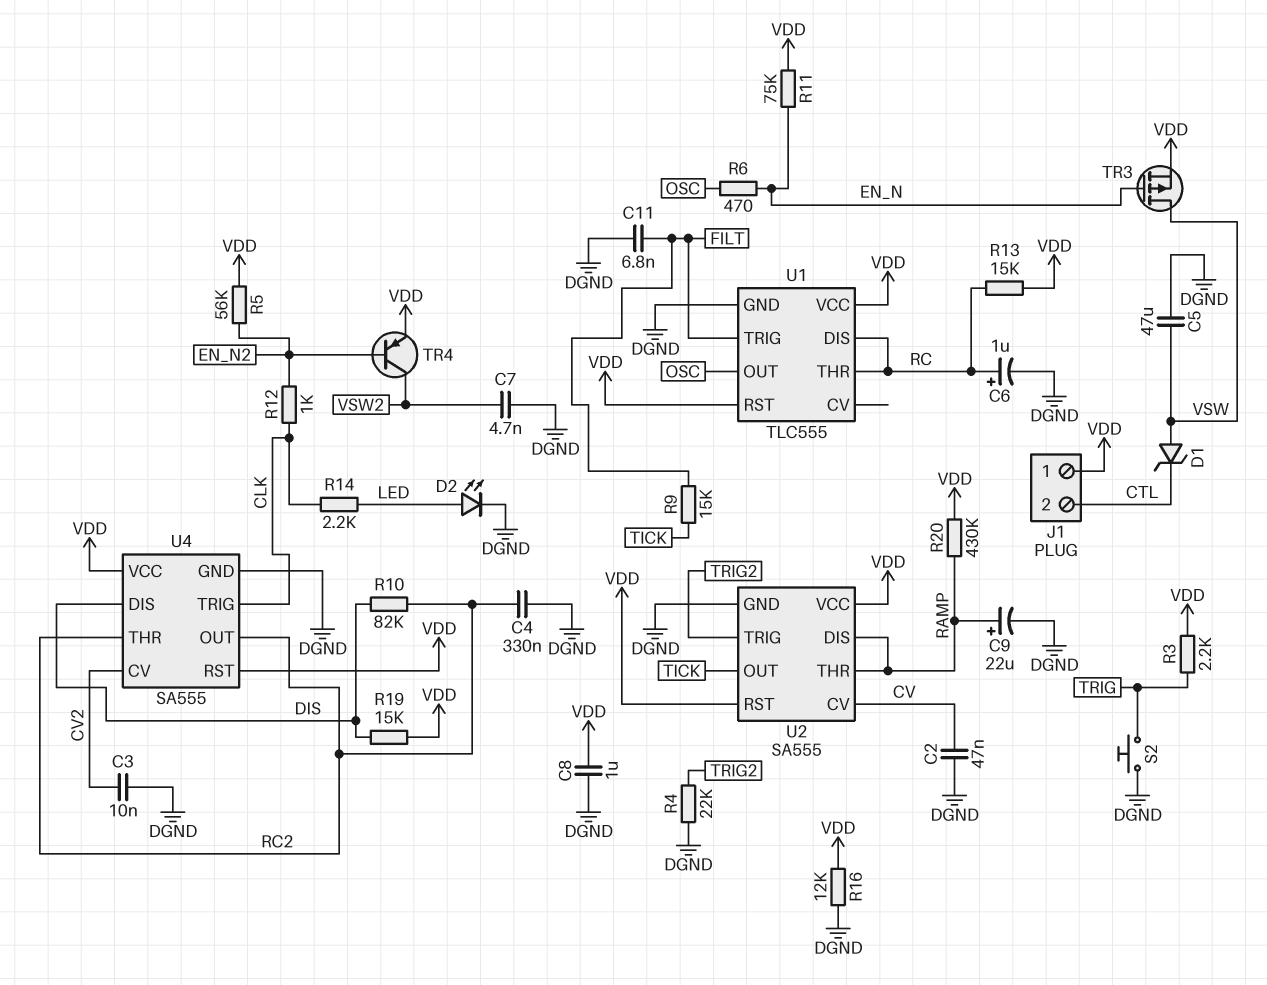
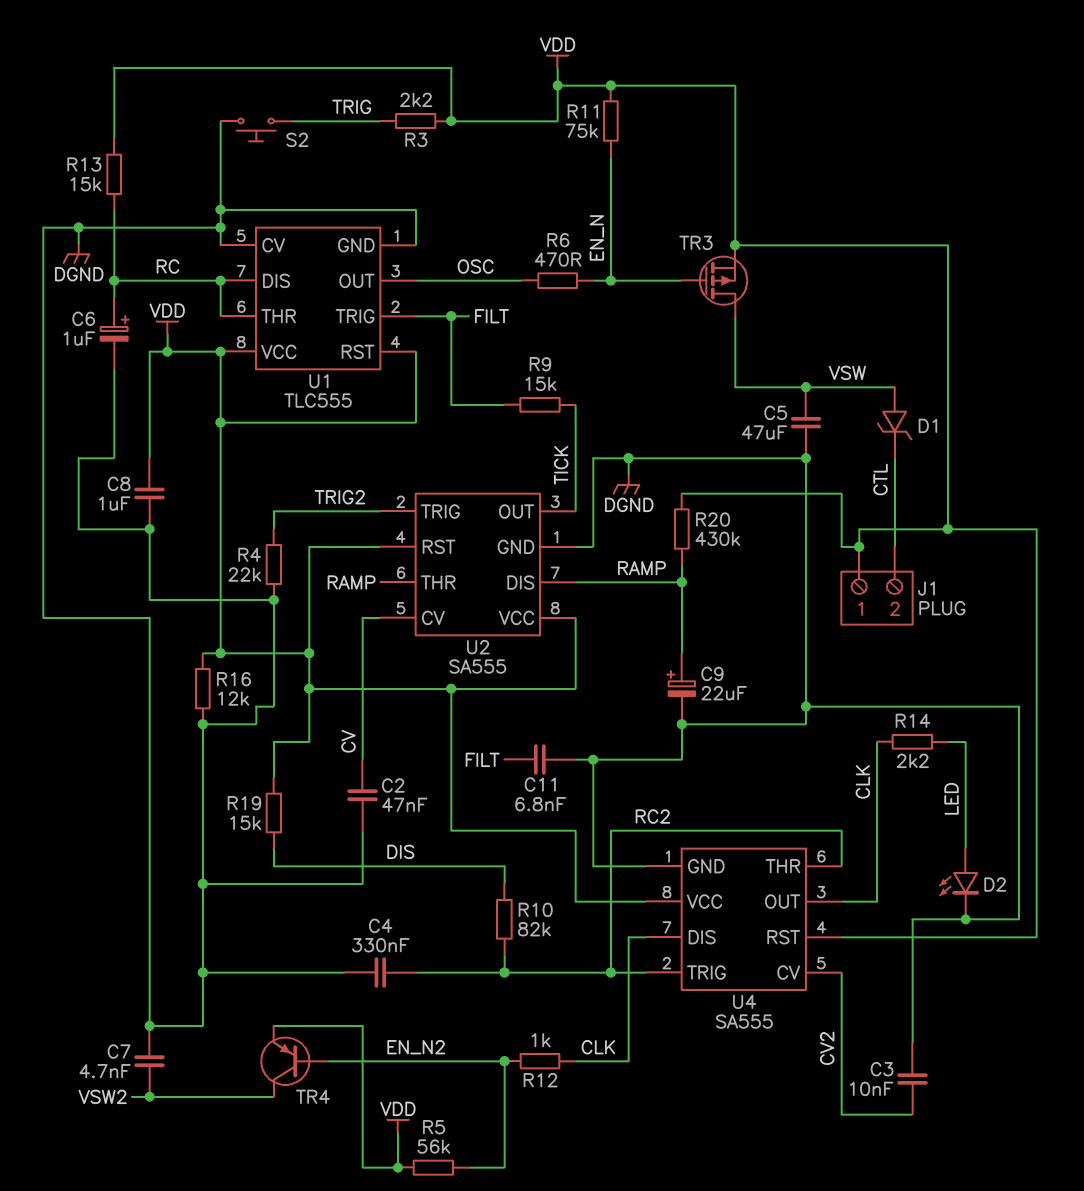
U1 pin CV: none -> DGND
U4 pin DIS: DIS -> CLK
U4 pin OUT: RC2 -> CLK
U4 pin TRIG: CLK -> RC2

